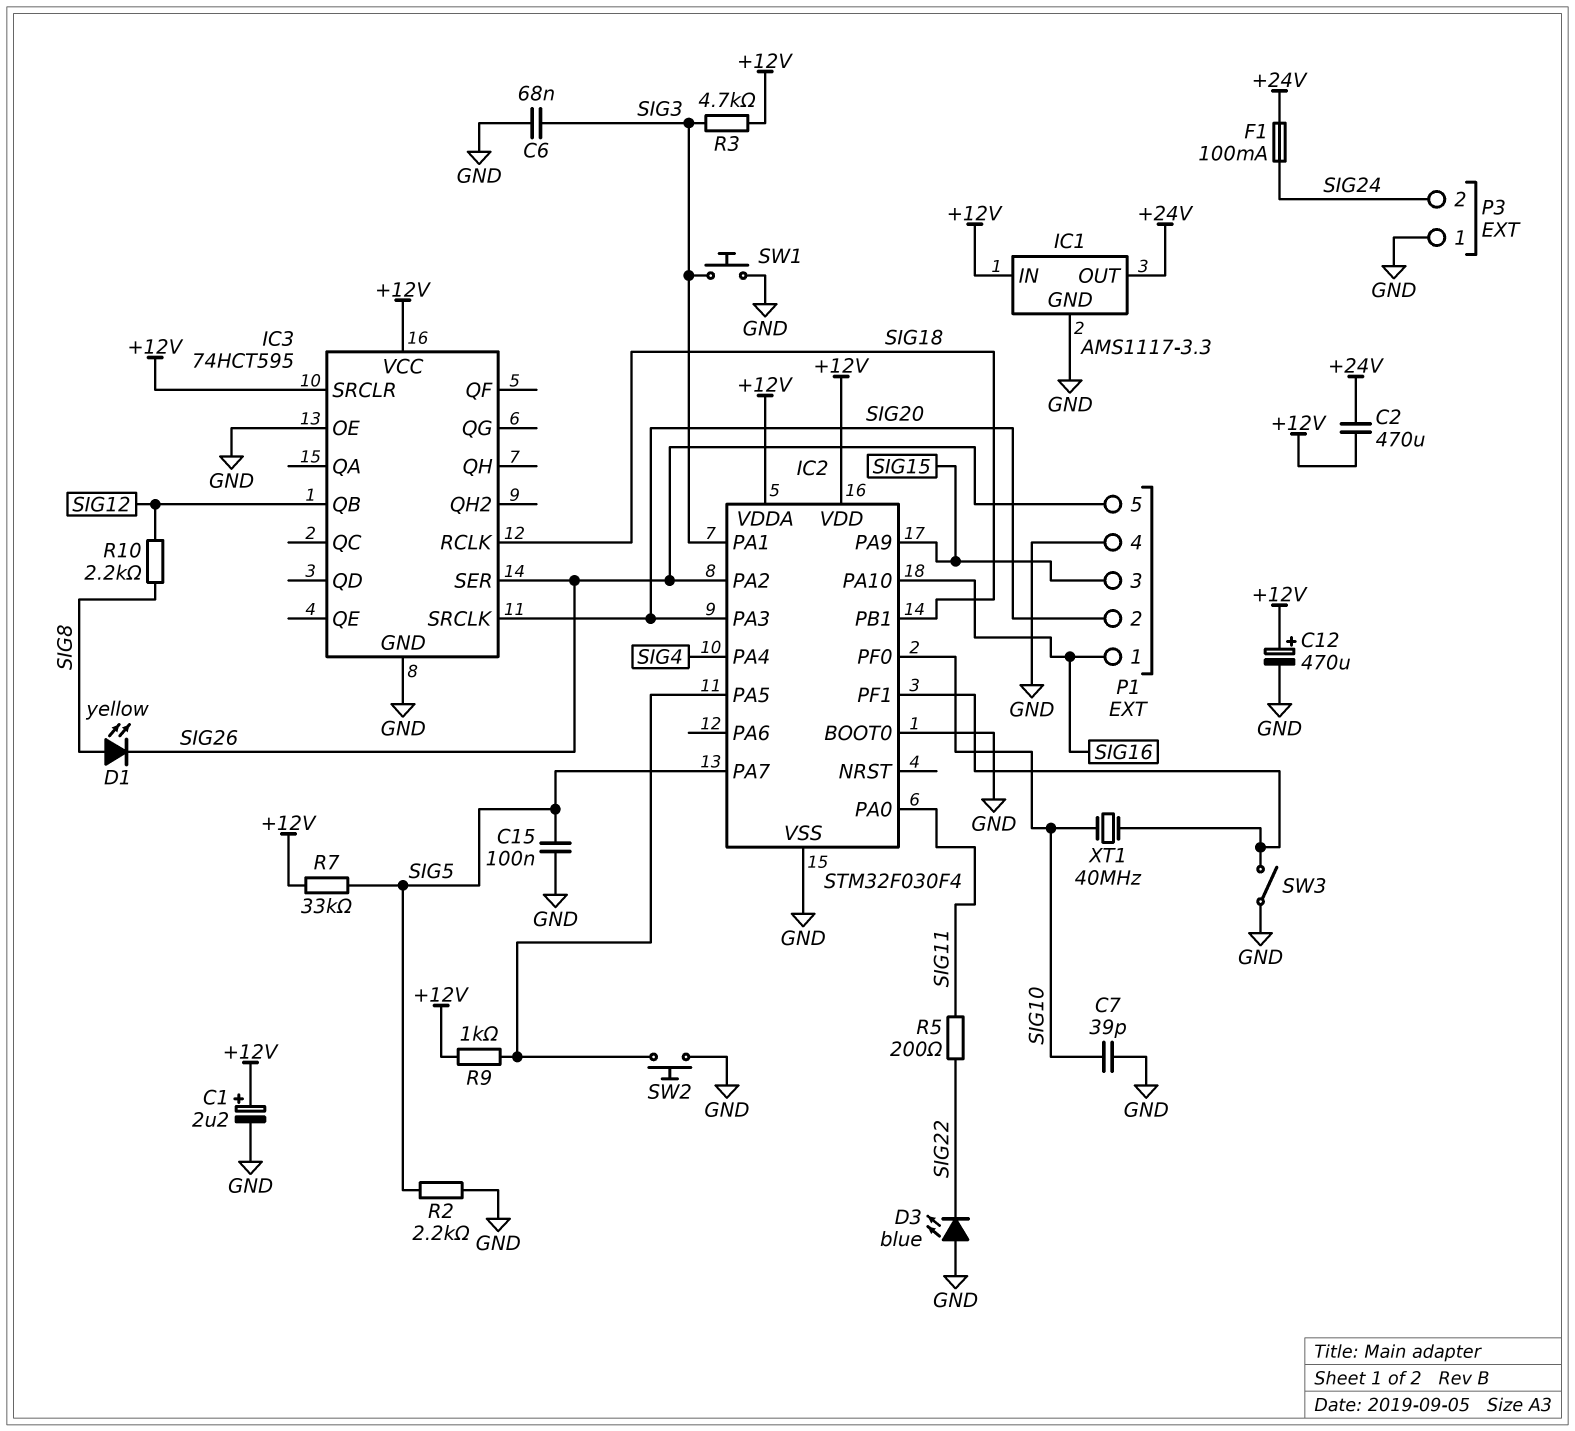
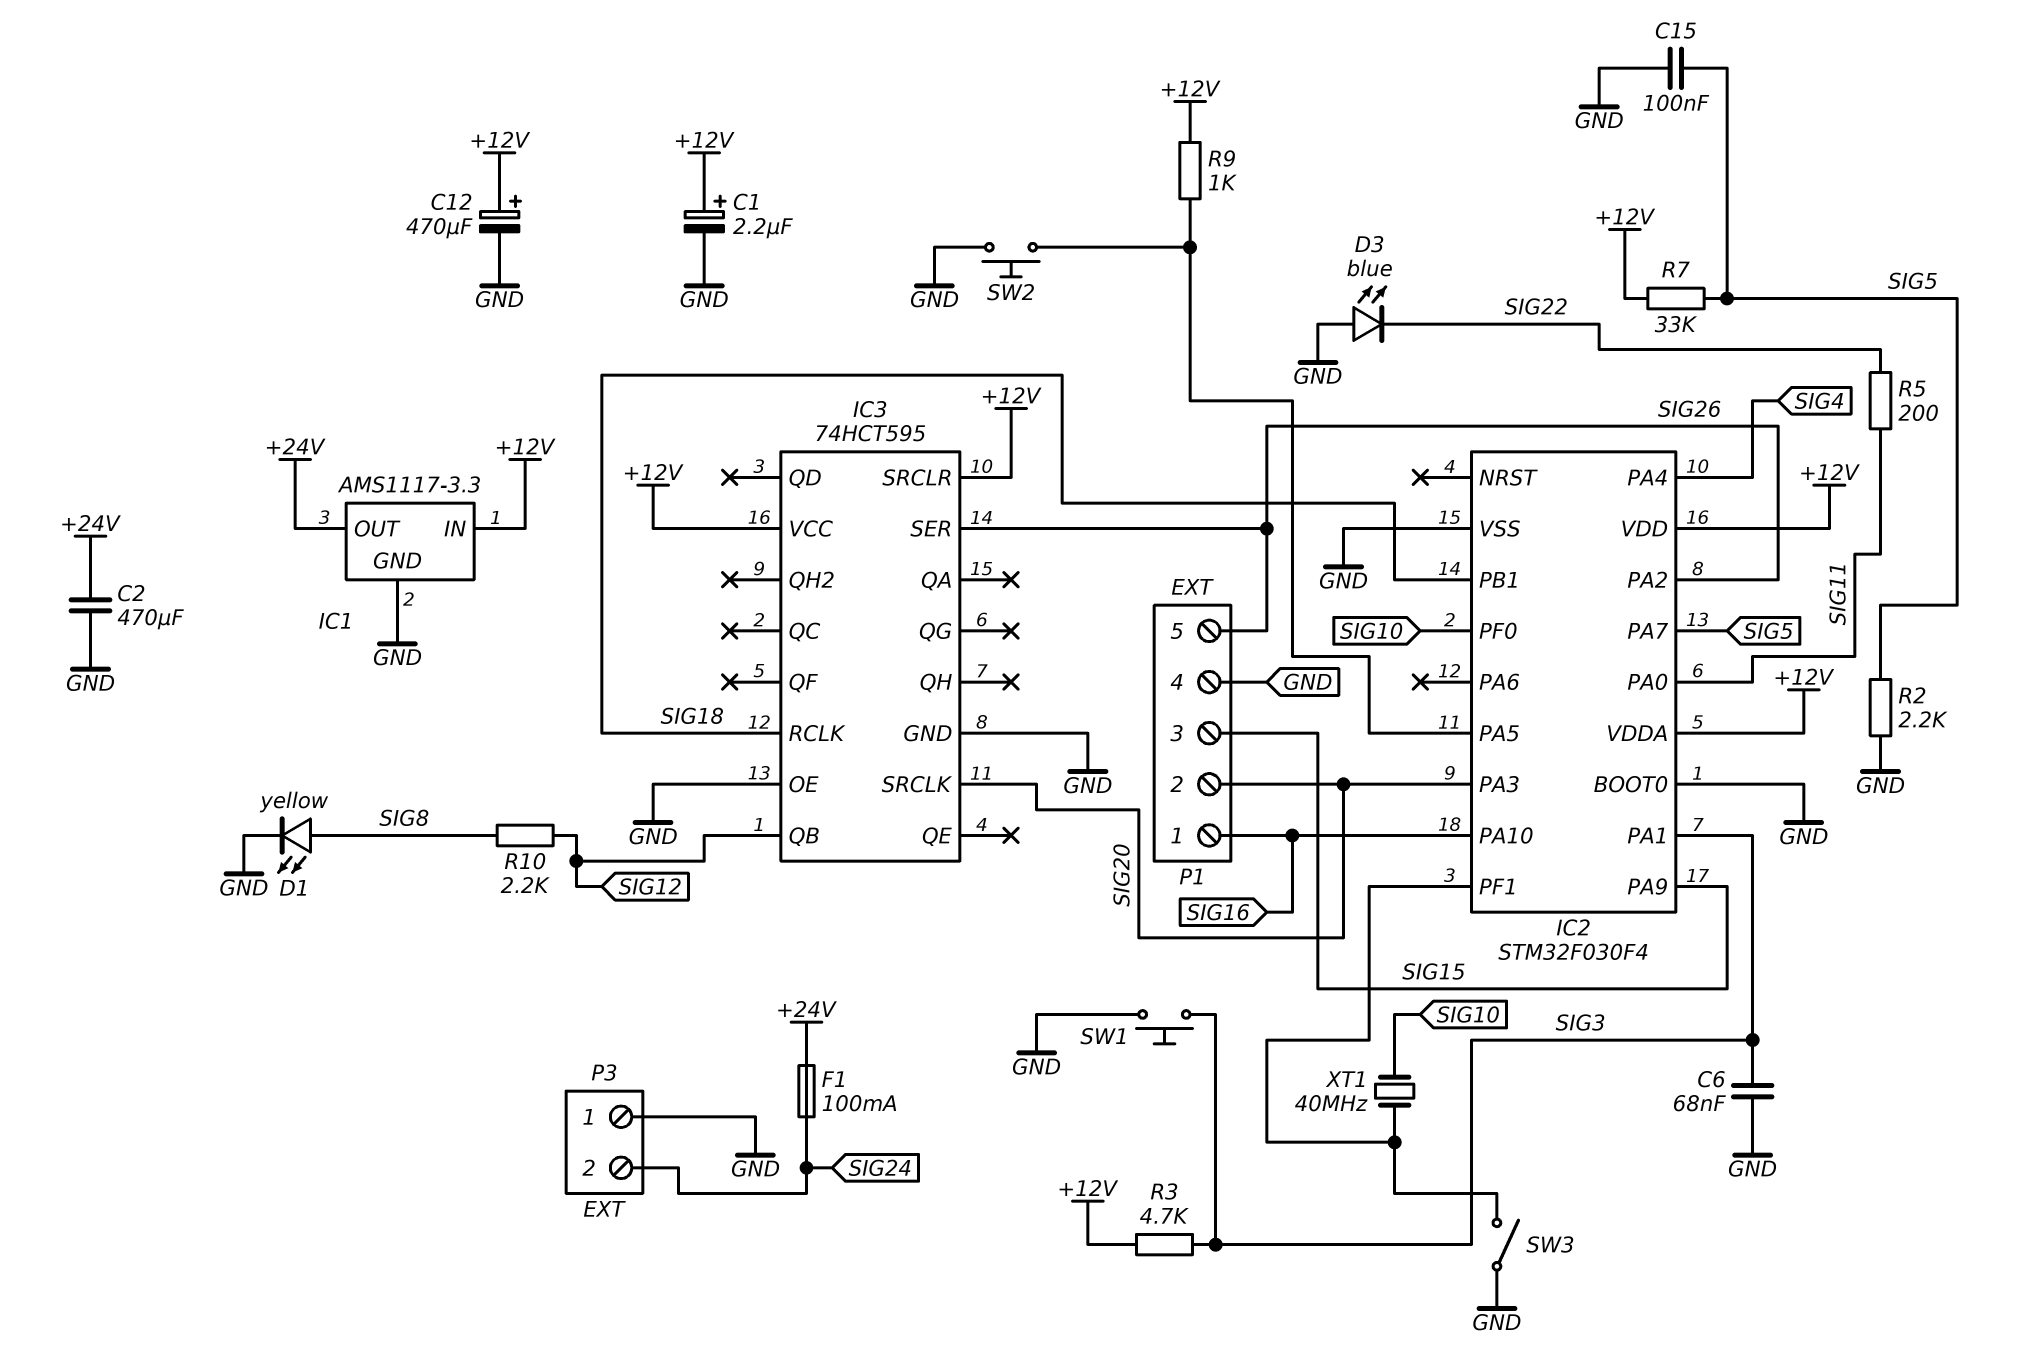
C2: 470uF (+12V, +24V) -> 470uF (+24V, GND)
C7: 39pF (GND, SIG10) -> none
D1: LED yellow (A SIG8, K SIG26) -> LED yellow (A SIG8, K GND)

